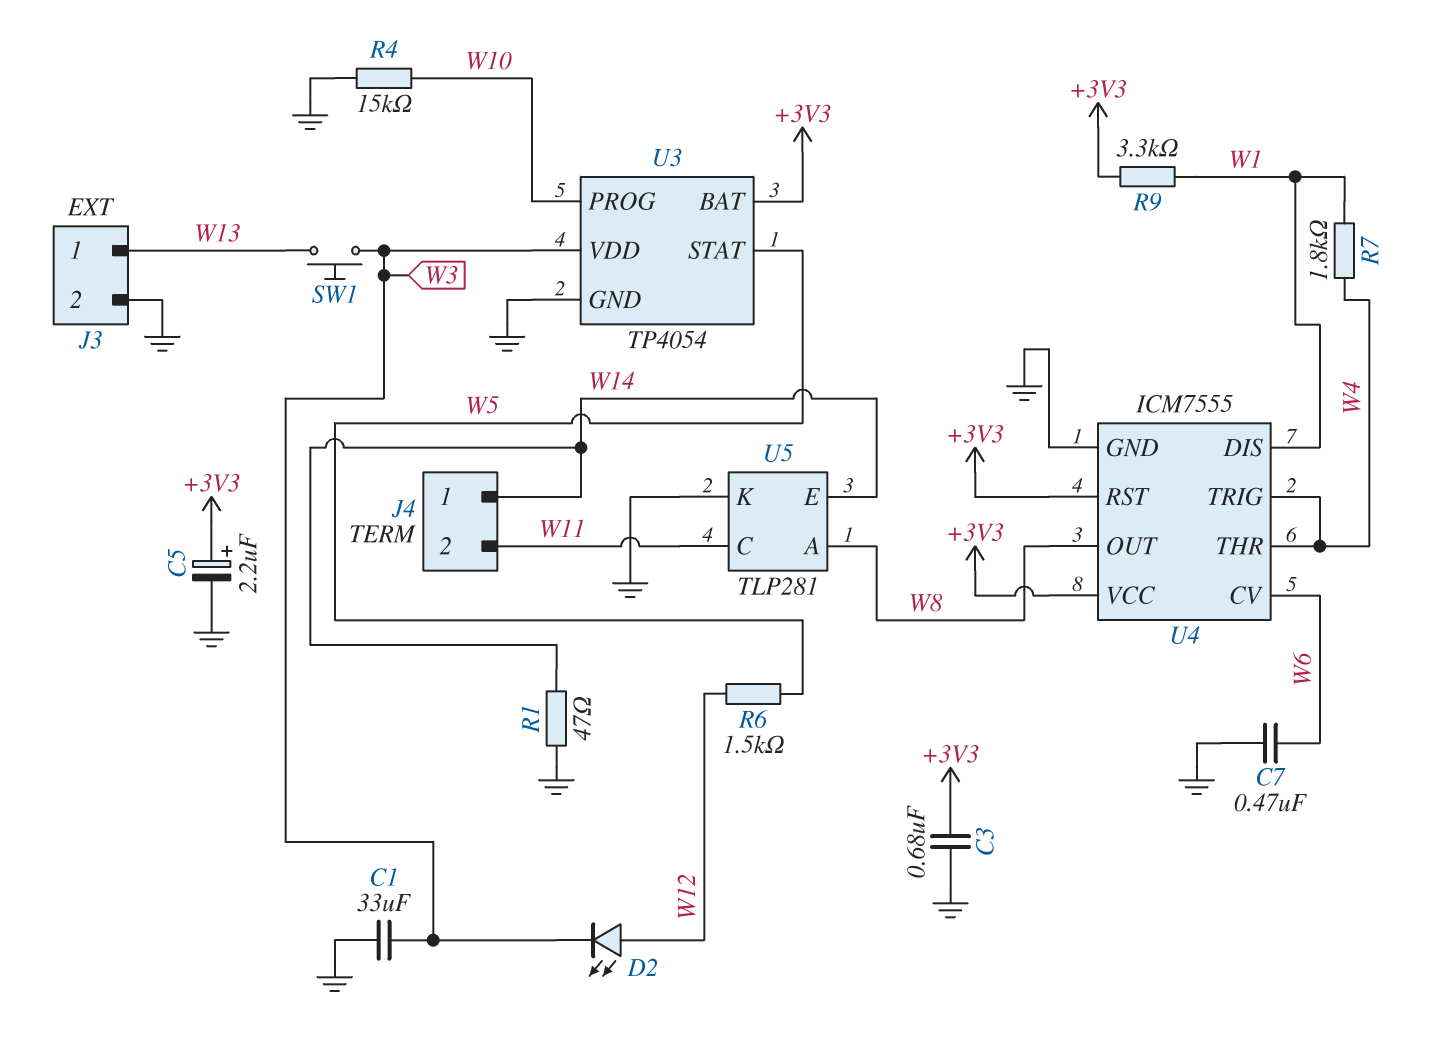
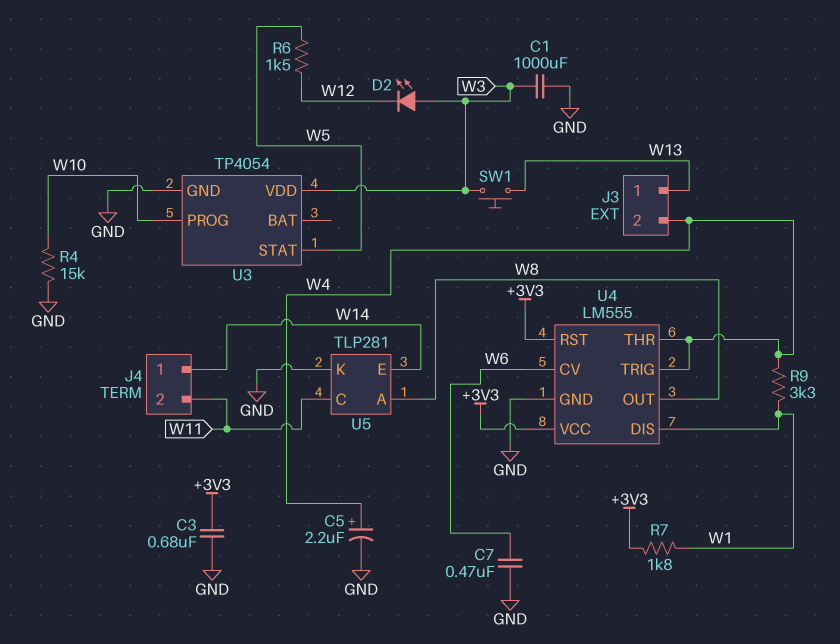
C1: 33uF (GND, W3) -> 1000uF (GND, W3)
C5: 2.2uF (plus +3V3, minus GND) -> 2.2uF (plus W4, minus GND)
D2: LED (A W12, K W3) -> LED (A W3, K W12)
J3 pin 2: GND -> W4
R1: 47 (GND, W14) -> none
R7: 1.8k (W1, W4) -> 1.8k (+3V3, W1)
R9: 3.3k (+3V3, W1) -> 3.3k (W1, W4)
U3 pin BAT: +3V3 -> none
U4: ICM7555 -> LM555

